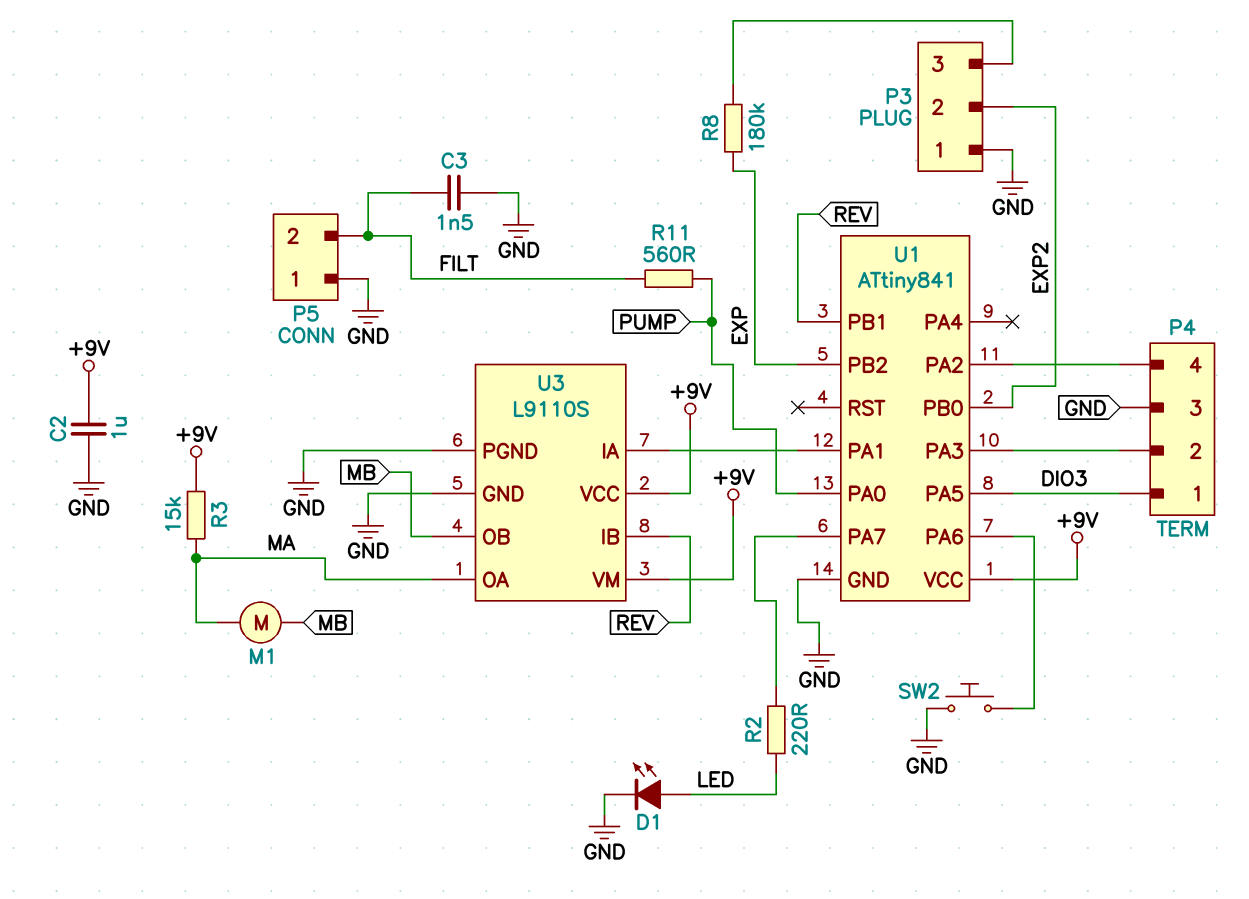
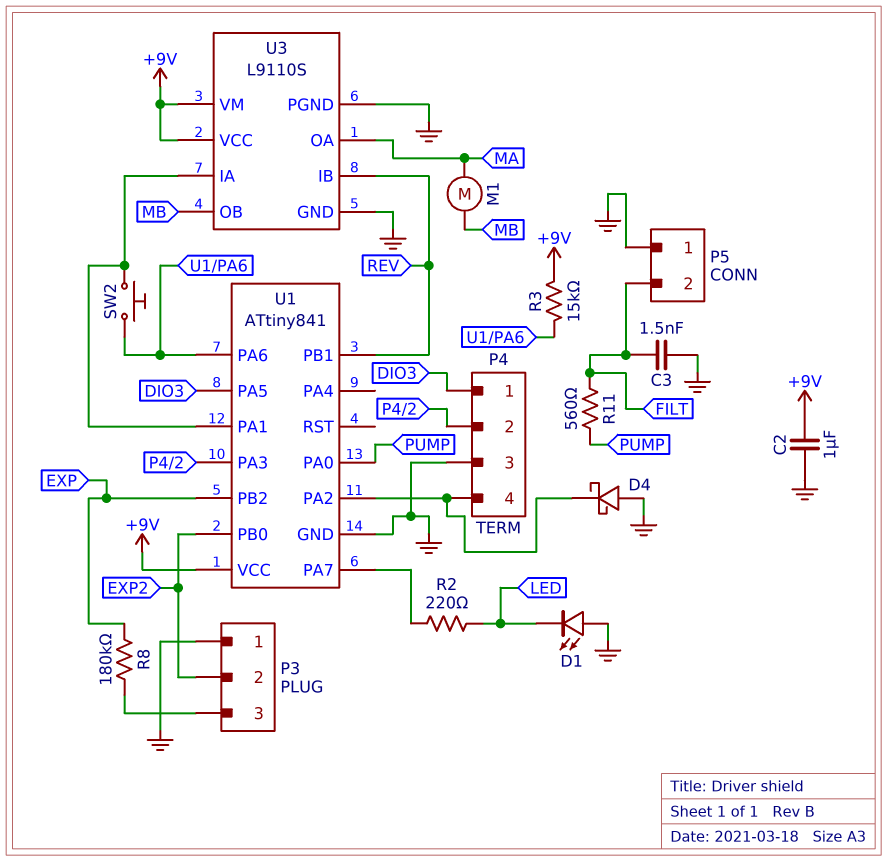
D1: LED (A LED, K GND) -> LED (A GND, K LED)
D4: none -> schottky (A GND, K P4/4)
R3: 15k (+9V, MA) -> 15k (+9V, U1/PA6)
SW2: button (GND, U1/PA6) -> button (U1/PA1, U1/PA6)

